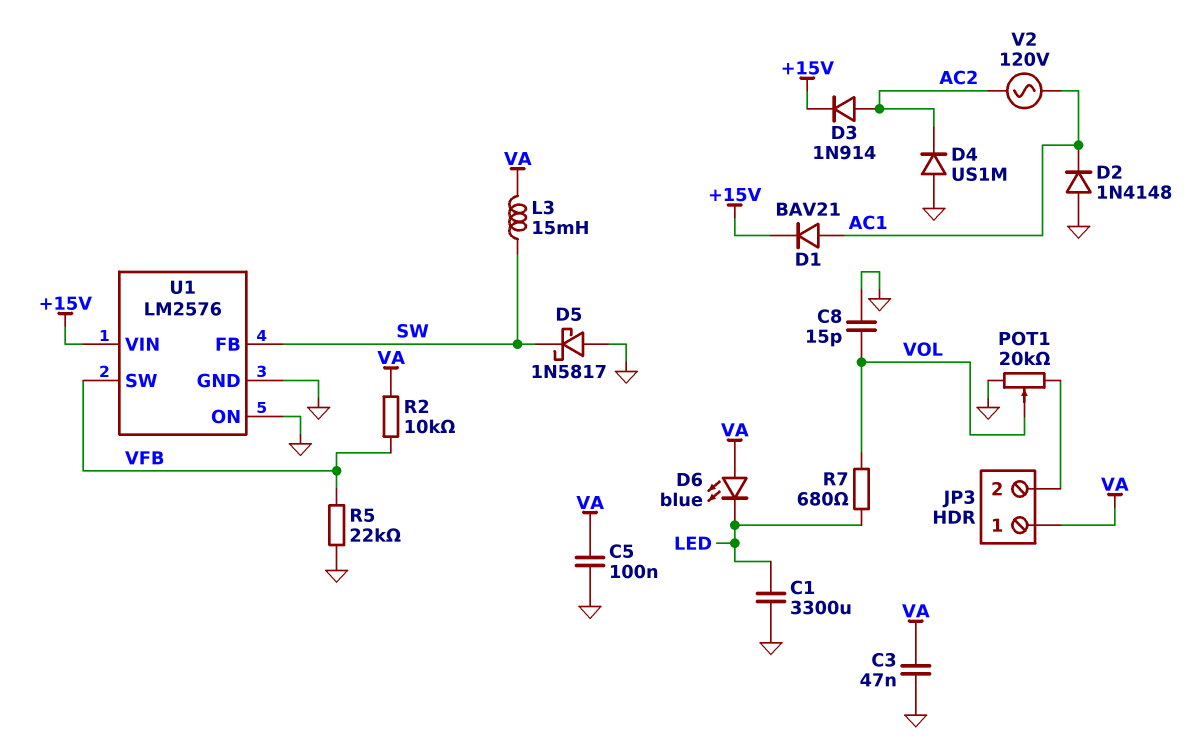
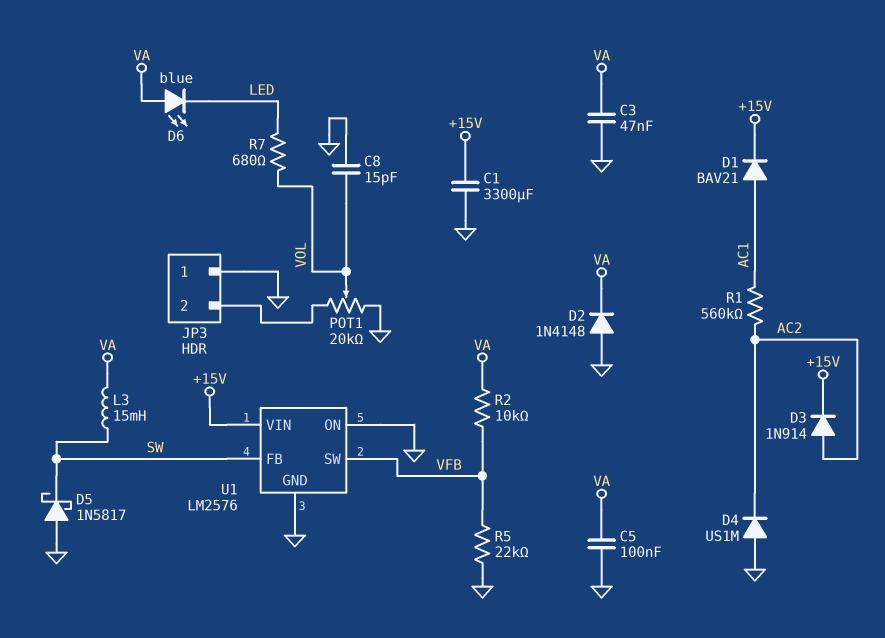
C1: 3300uF (GND, LED) -> 3300uF (+15V, GND)
D2: diode 1N4148 (A GND, K AC1) -> diode 1N4148 (A GND, K VA)
JP3 pin 1: VA -> GND
R1: none -> 560k (AC1, AC2)
V2: AC 120V (AC1, AC2) -> none

